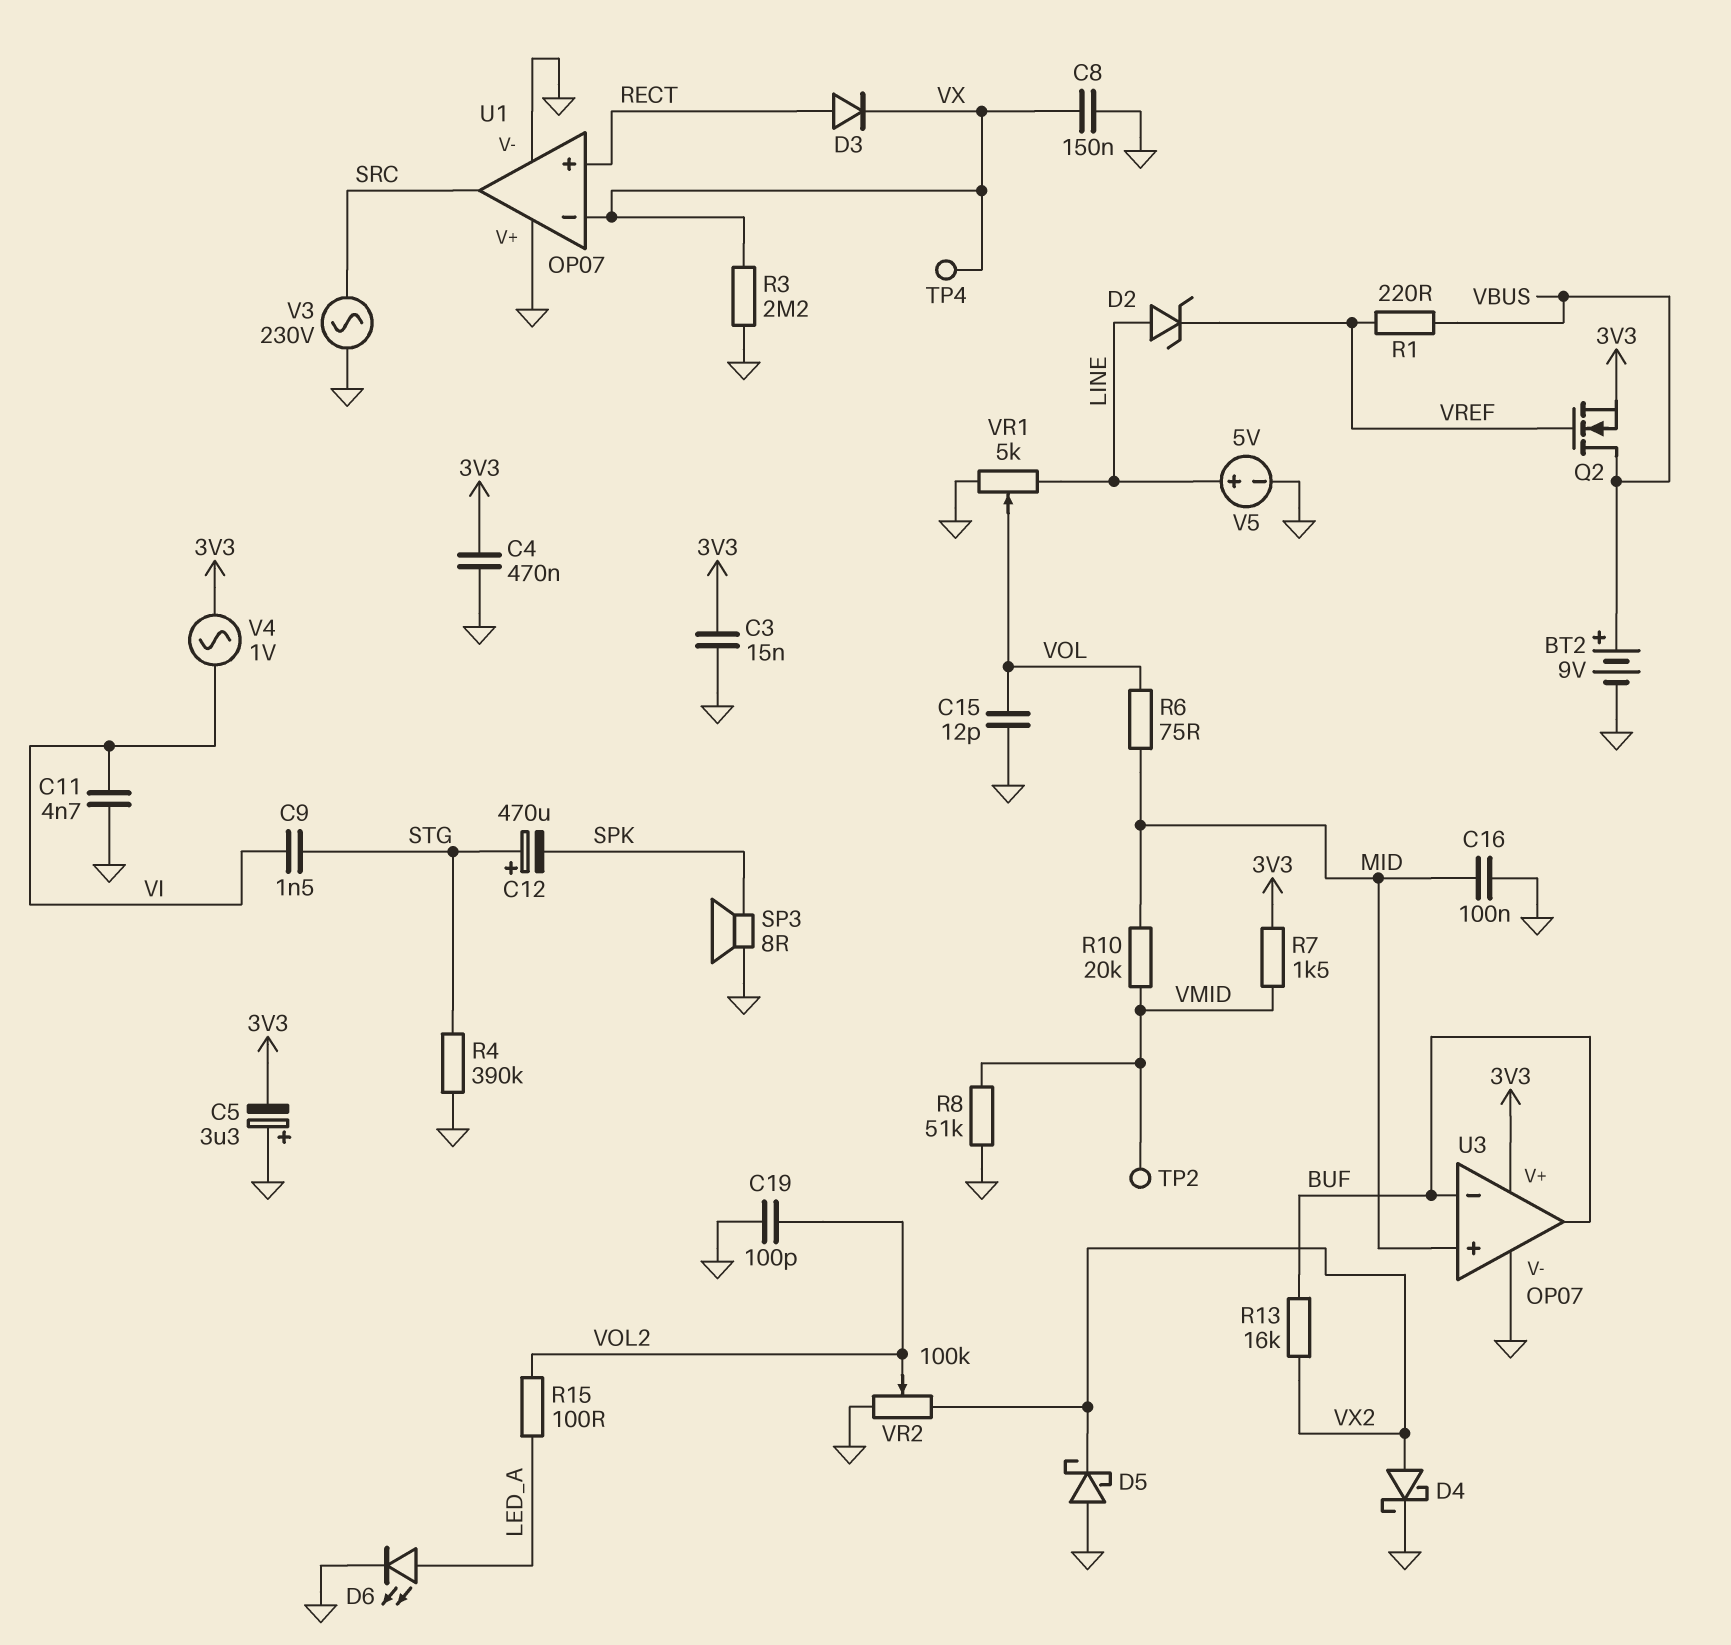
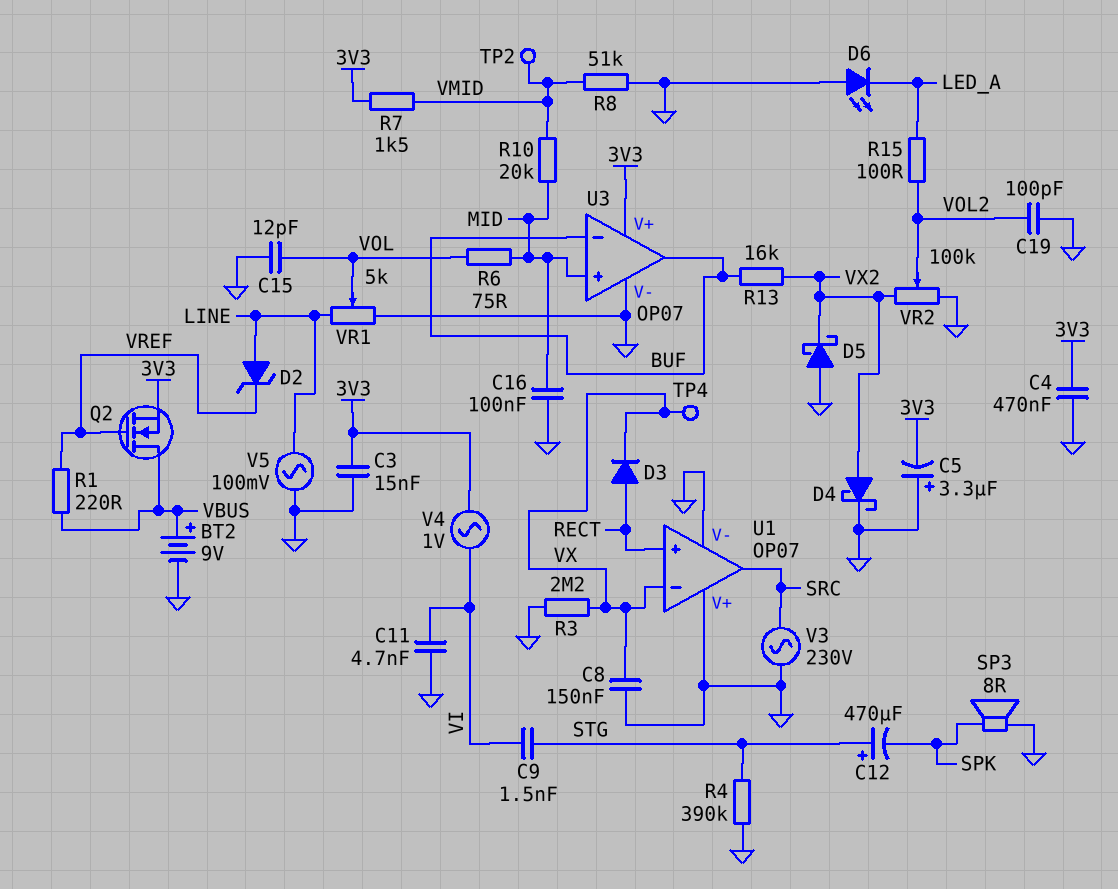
D6: LED (A LED_A, K GND) -> LED (A GND, K LED_A)
V5: 5V (plus LINE, minus GND) -> AC 100mV (GND, LINE)

